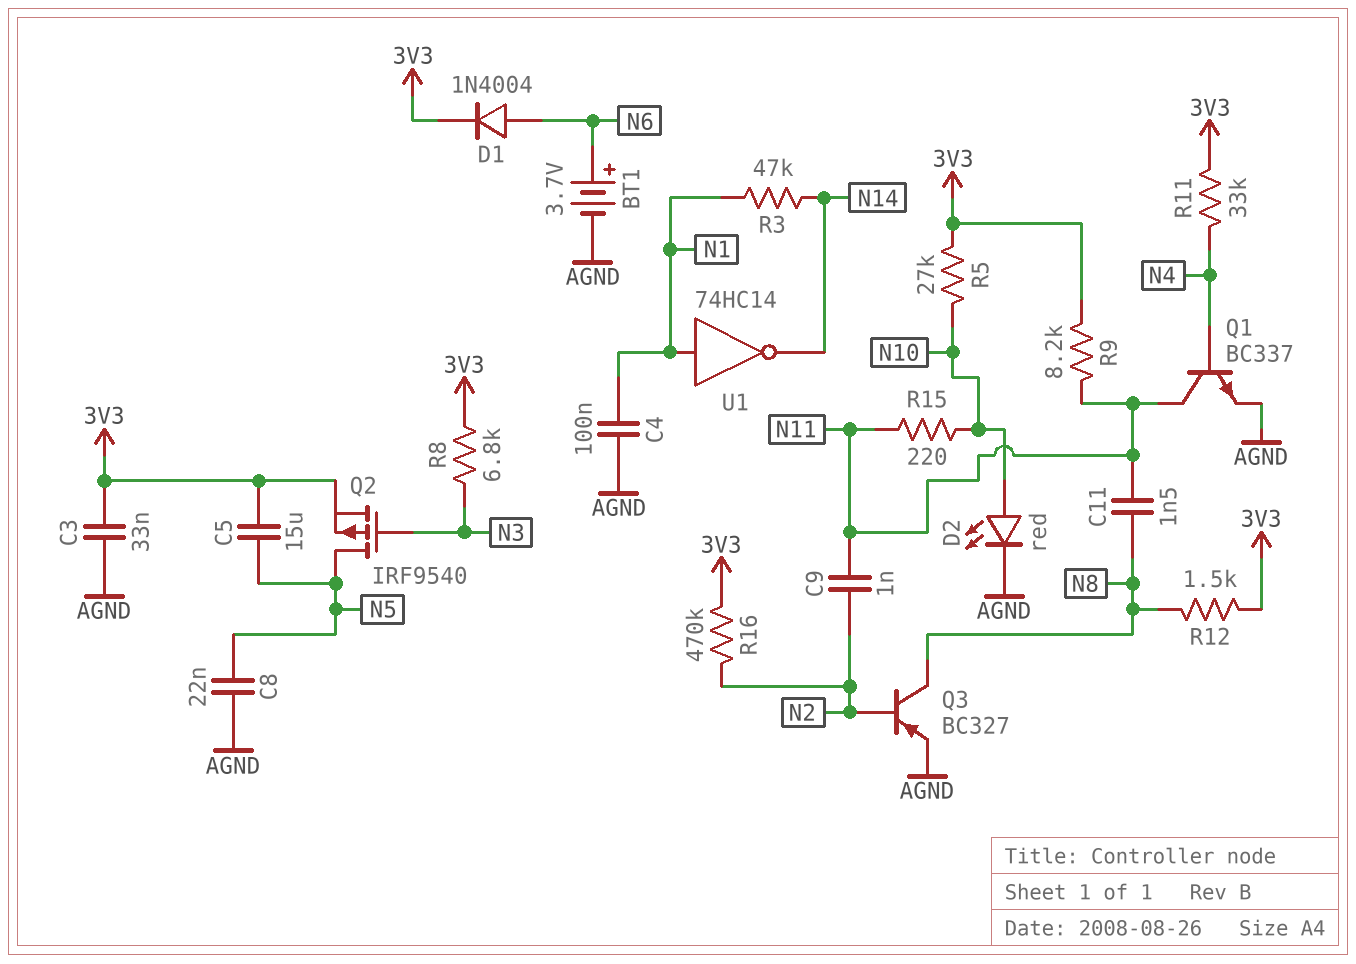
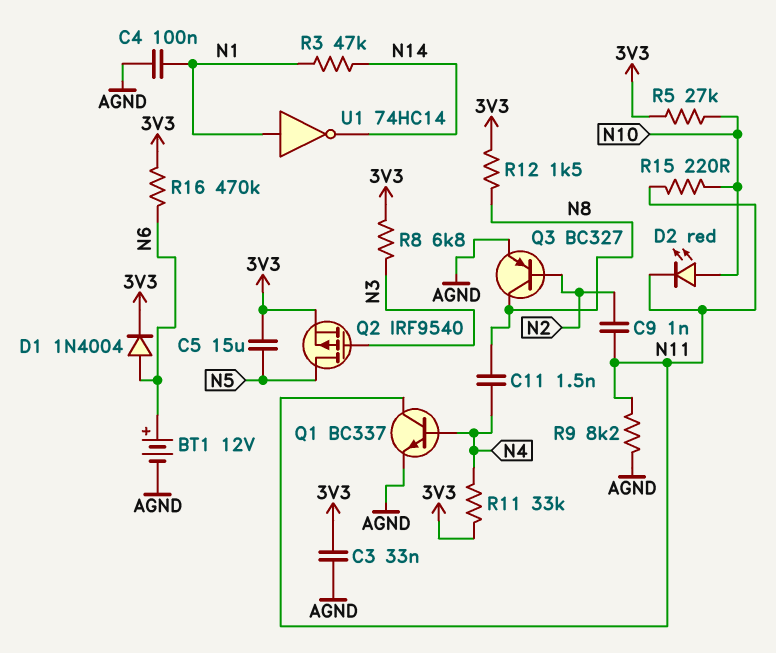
BT1: 3.7V (plus N6, minus AGND) -> 12V (plus N6, minus AGND)
C8: 22nF (AGND, N5) -> none
C11: 1.5nF (N8, N11) -> 1.5nF (N4, N8)
D2: LED red (A N10, K AGND) -> LED red (A N10, K N11)
R9: 8.2k (3V3, N11) -> 8.2k (AGND, N11)
R16: 470k (3V3, N2) -> 470k (3V3, N6)

